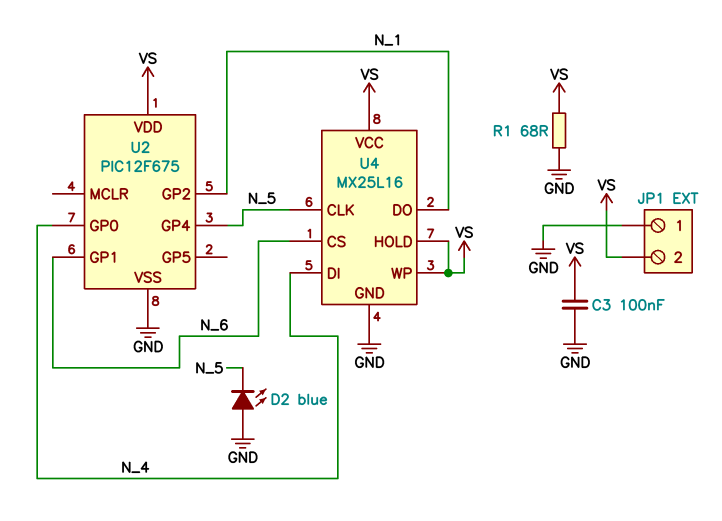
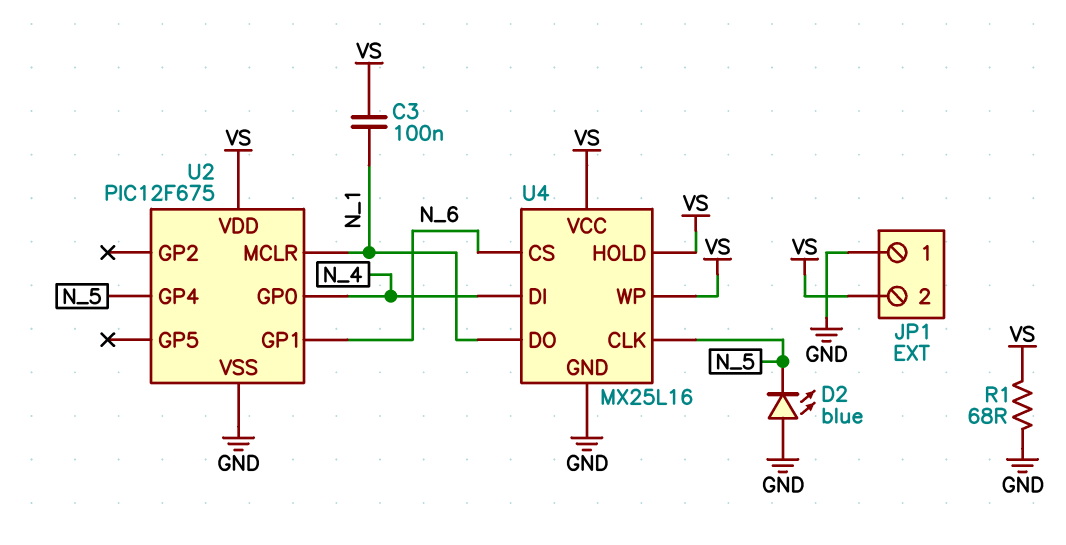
C3: 100nF (GND, VS) -> 100nF (N_1, VS)
U2 pin GP2: N_1 -> none
U2 pin MCLR: none -> N_1

